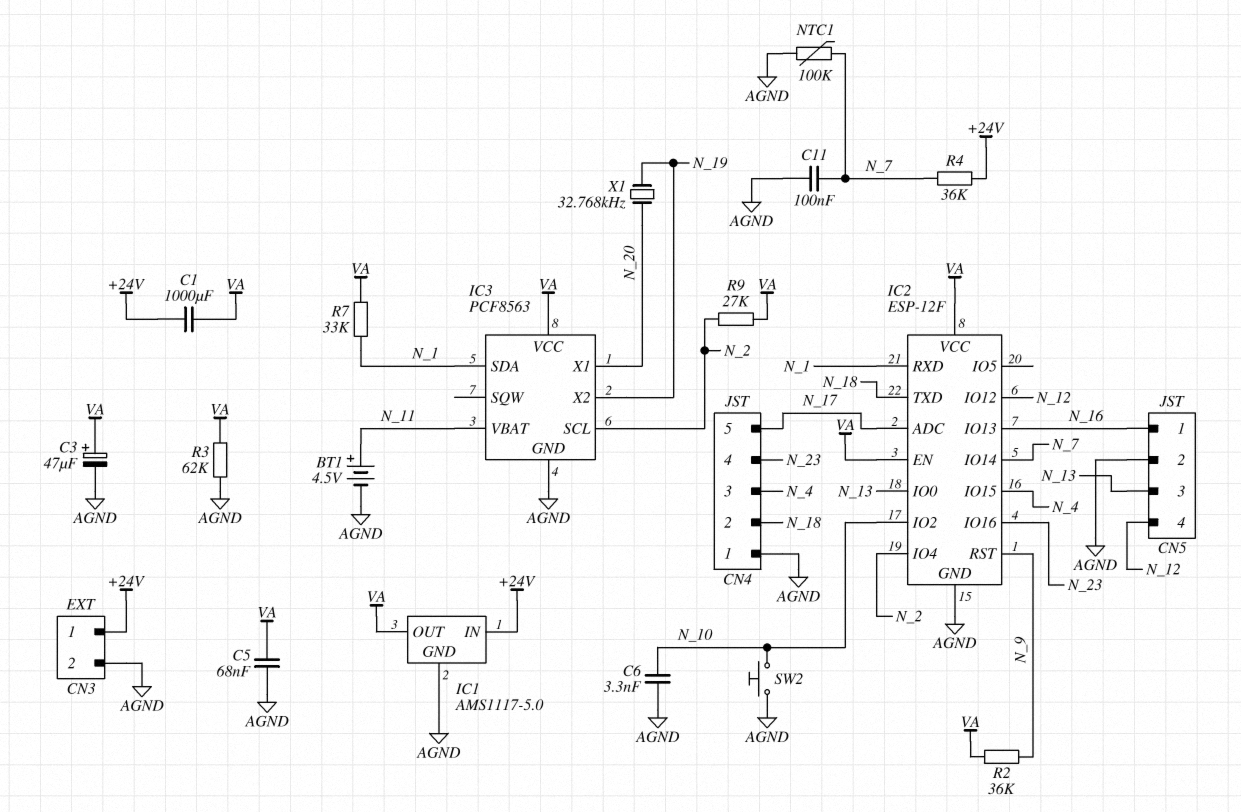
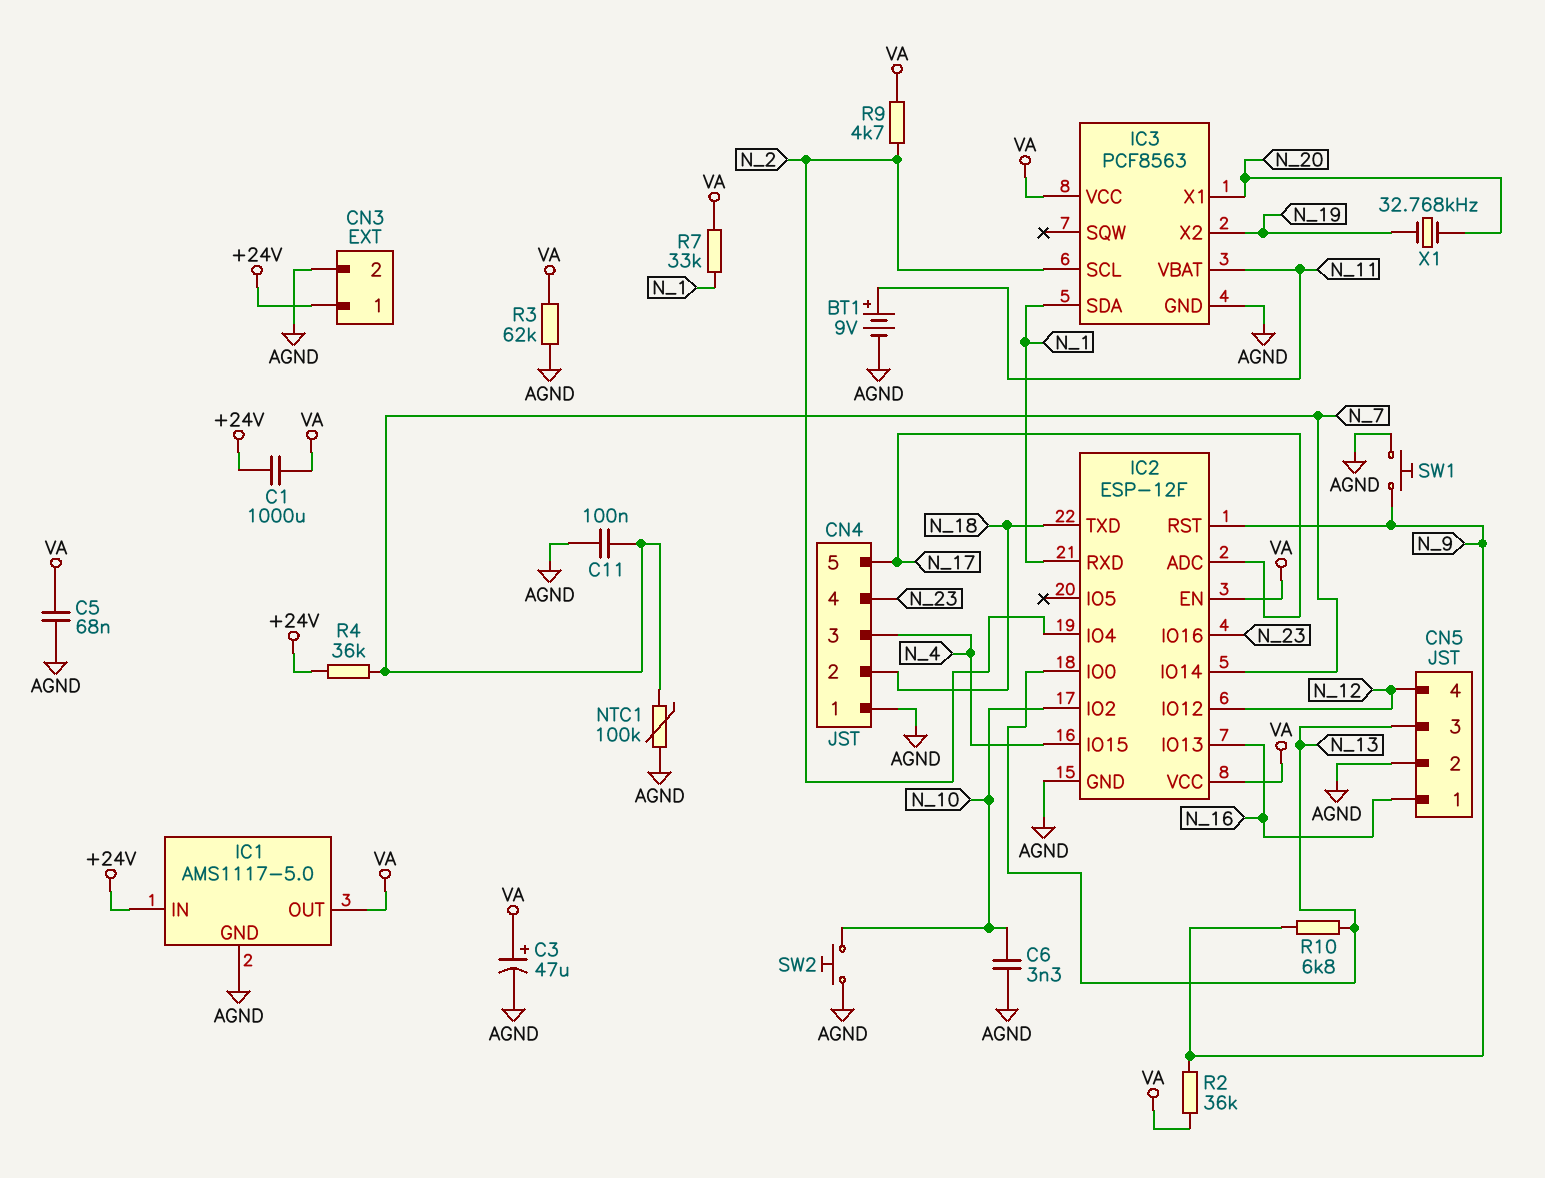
BT1: 4.5V (plus N_11, minus AGND) -> 9V (plus N_11, minus AGND)
R9: 27k (N_2, VA) -> 4.7k (N_2, VA)
R10: none -> 6.8k (N_9, N_13)
SW1: none -> button (AGND, N_9)

